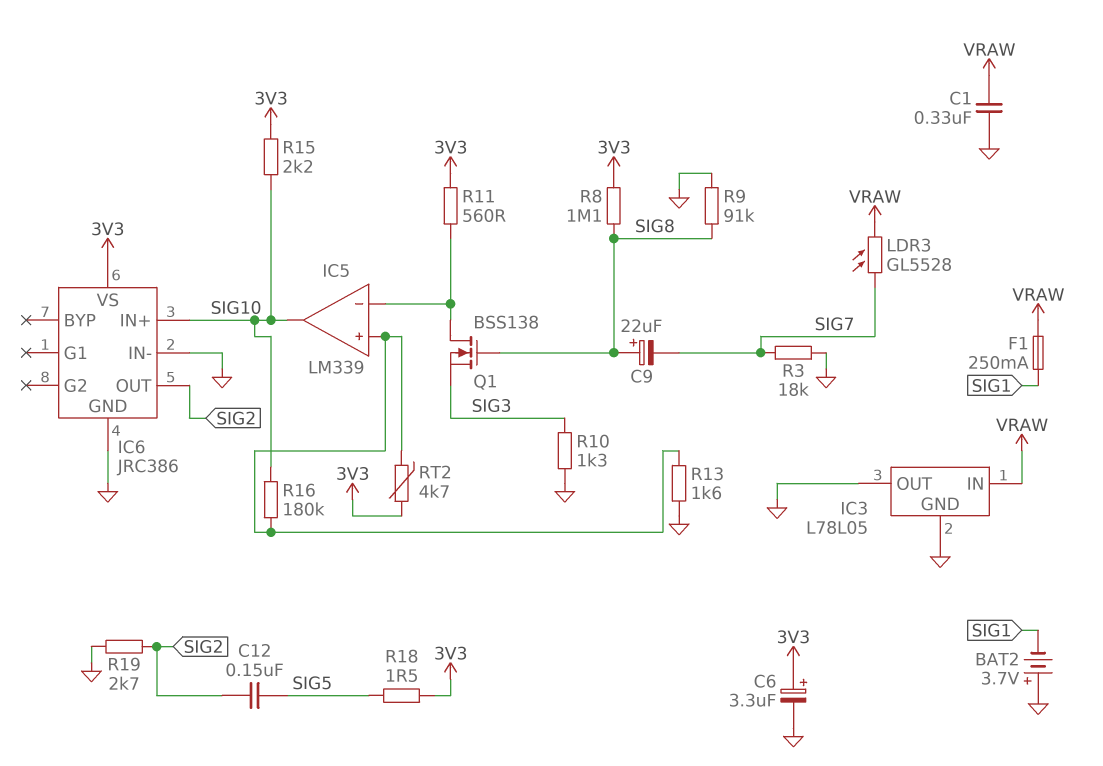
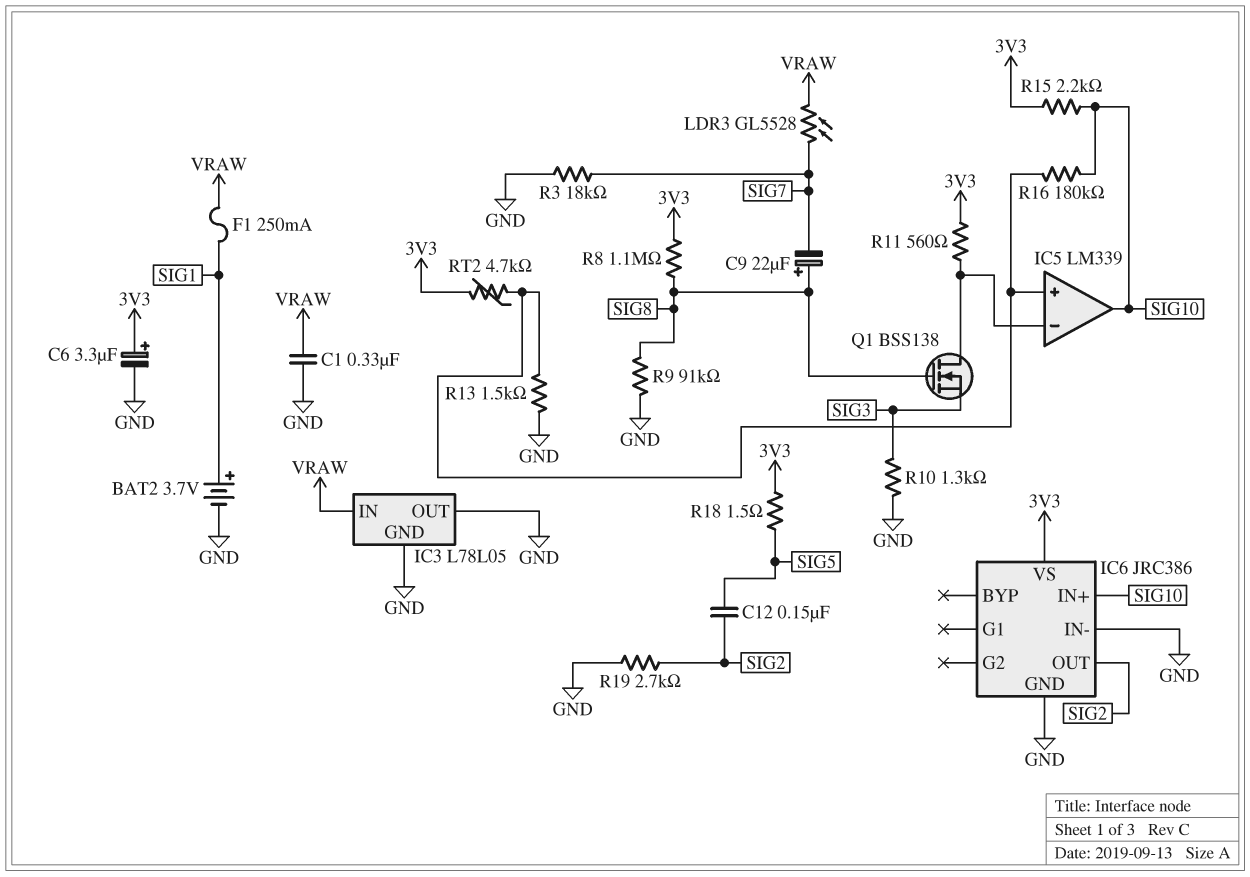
BAT2: 3.7V (plus GND, minus SIG1) -> 3.7V (plus SIG1, minus GND)
R13: 1.6k (GND, IC5/in+) -> 1.5k (GND, IC5/in+)

